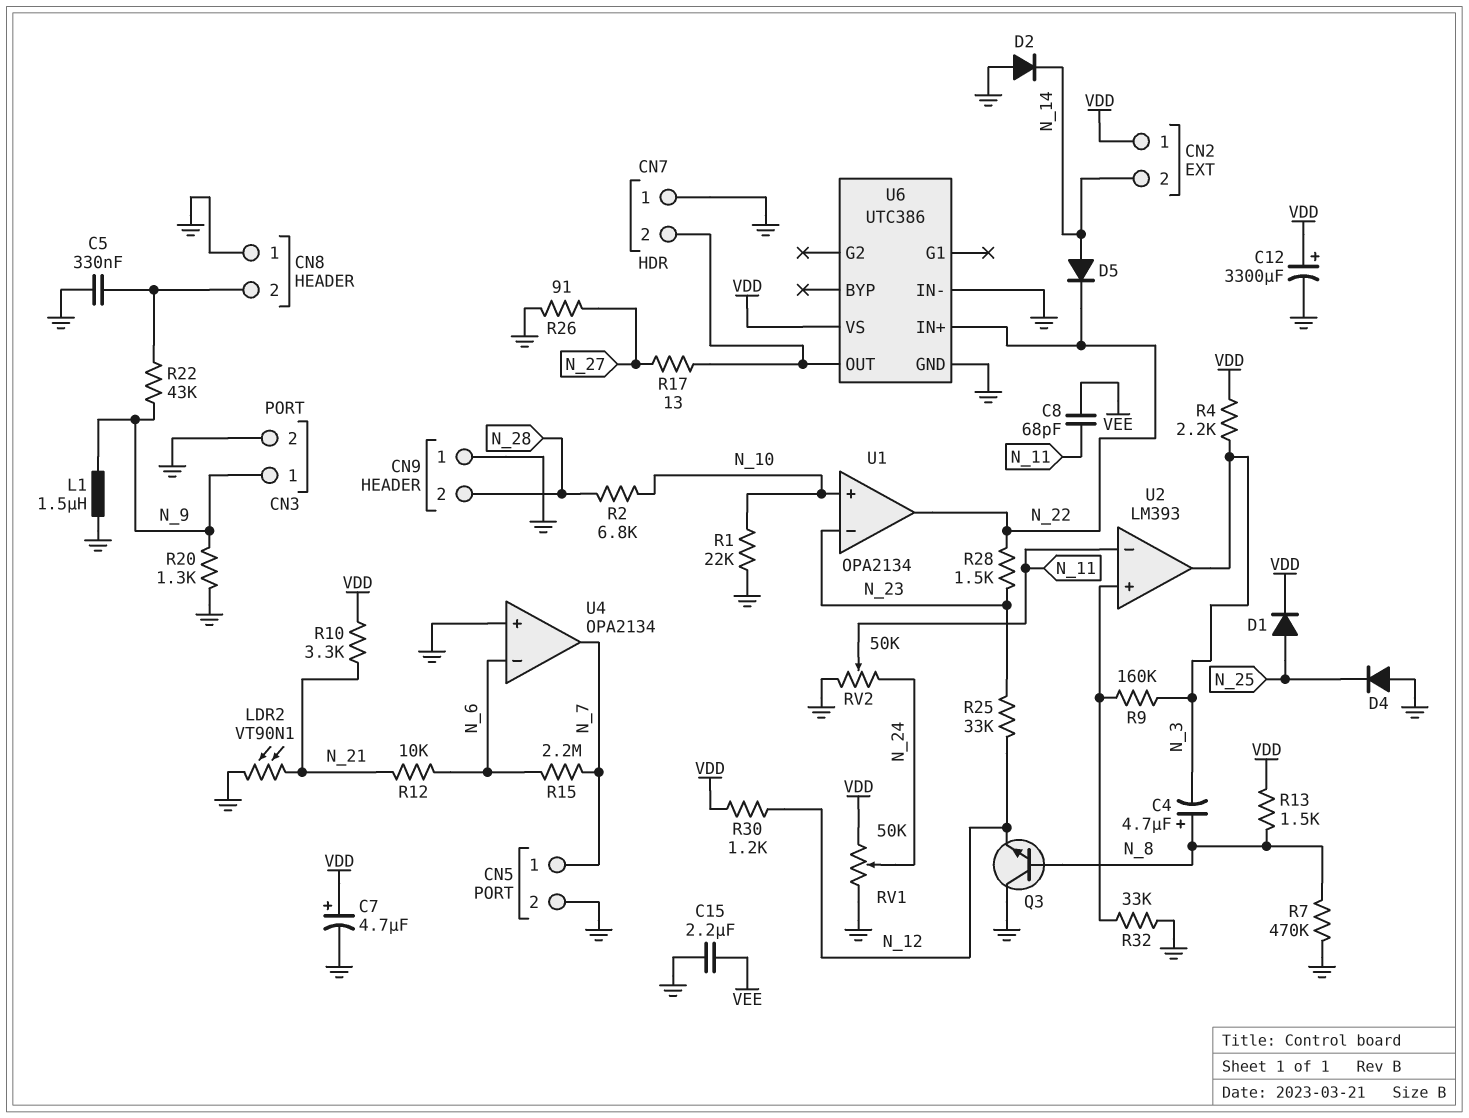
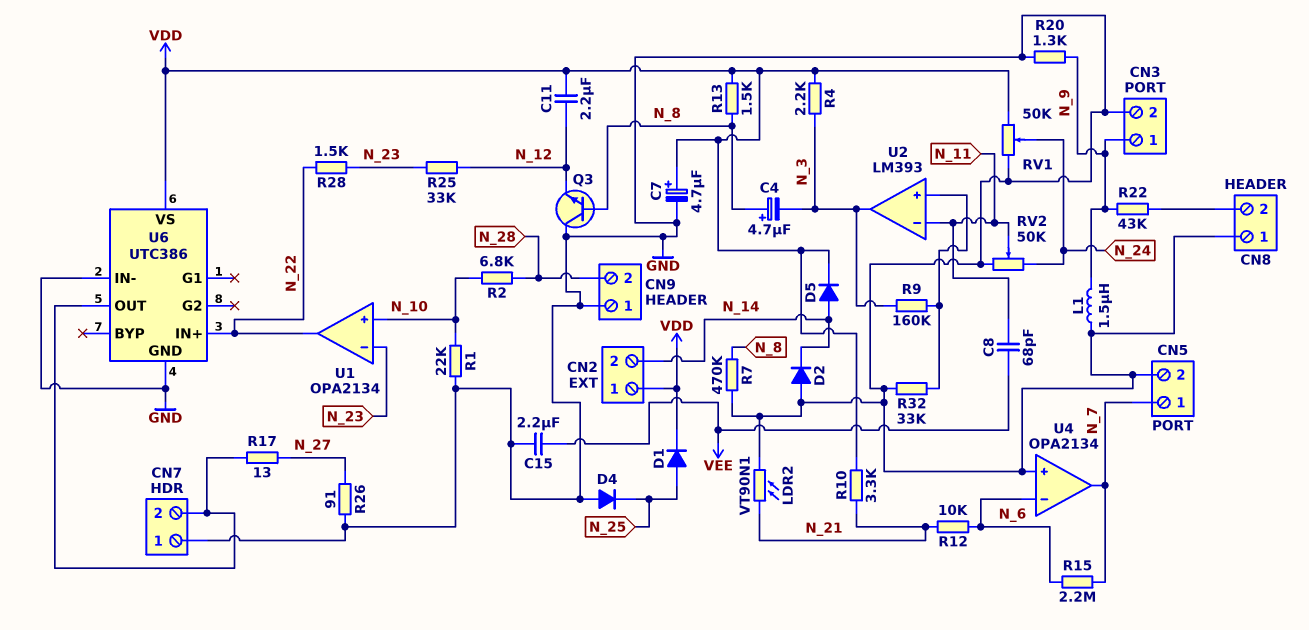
C5: 330nF (CN8/2, GND) -> none
C11: none -> 2.2uF (N_12, VDD)
C12: 3300uF (plus VDD, minus GND) -> none
D5: diode (A N_14, K N_22) -> diode (A N_14, K VDD)
R30: 1.2k (N_12, VDD) -> none

